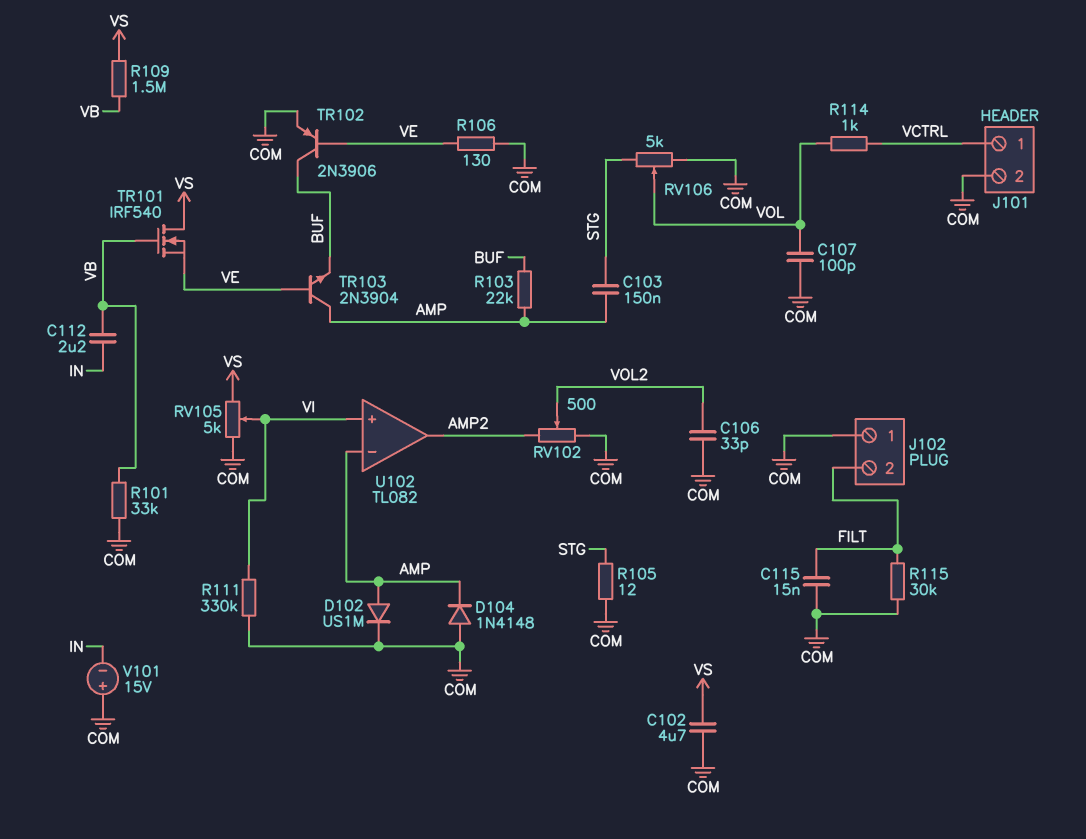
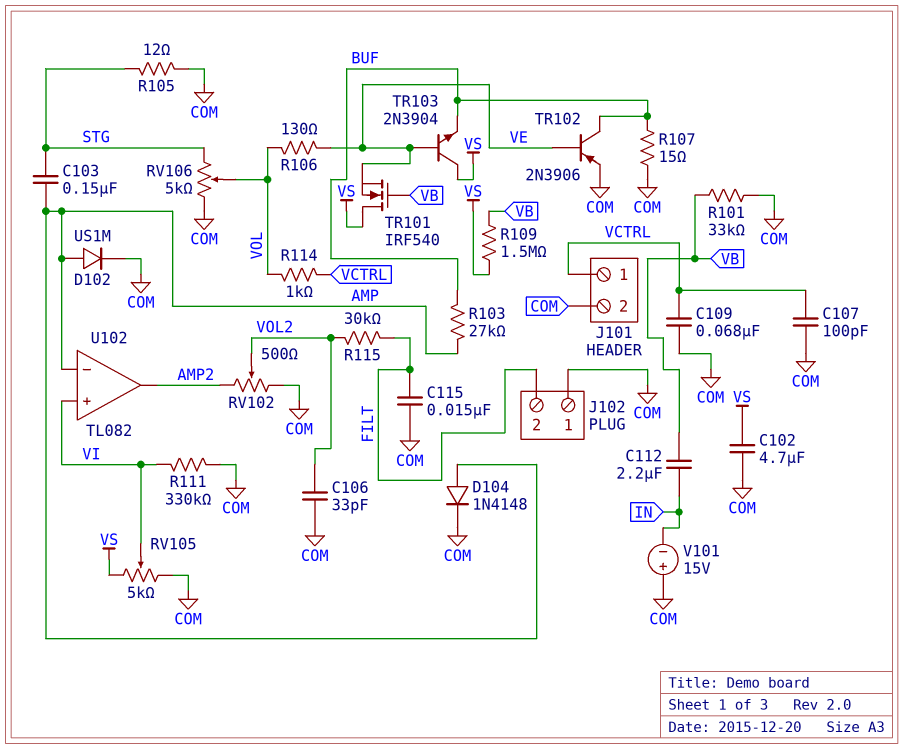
C107: 100pF (COM, VOL) -> 100pF (COM, VCTRL)
C109: none -> 68nF (COM, VCTRL)
D104: diode 1N4148 (A COM, K AMP) -> diode 1N4148 (A AMP, K COM)
R103: 22k (AMP, BUF) -> 27k (AMP, BUF)
R106: 130 (COM, VE) -> 130 (VE, VOL)
R107: none -> 15 (BUF, COM)
R115: 30k (COM, FILT) -> 30k (FILT, VOL2)
TR103: NPN 2N3904 (B VE, C AMP, E BUF) -> NPN 2N3904 (B VE, C VS, E BUF)

